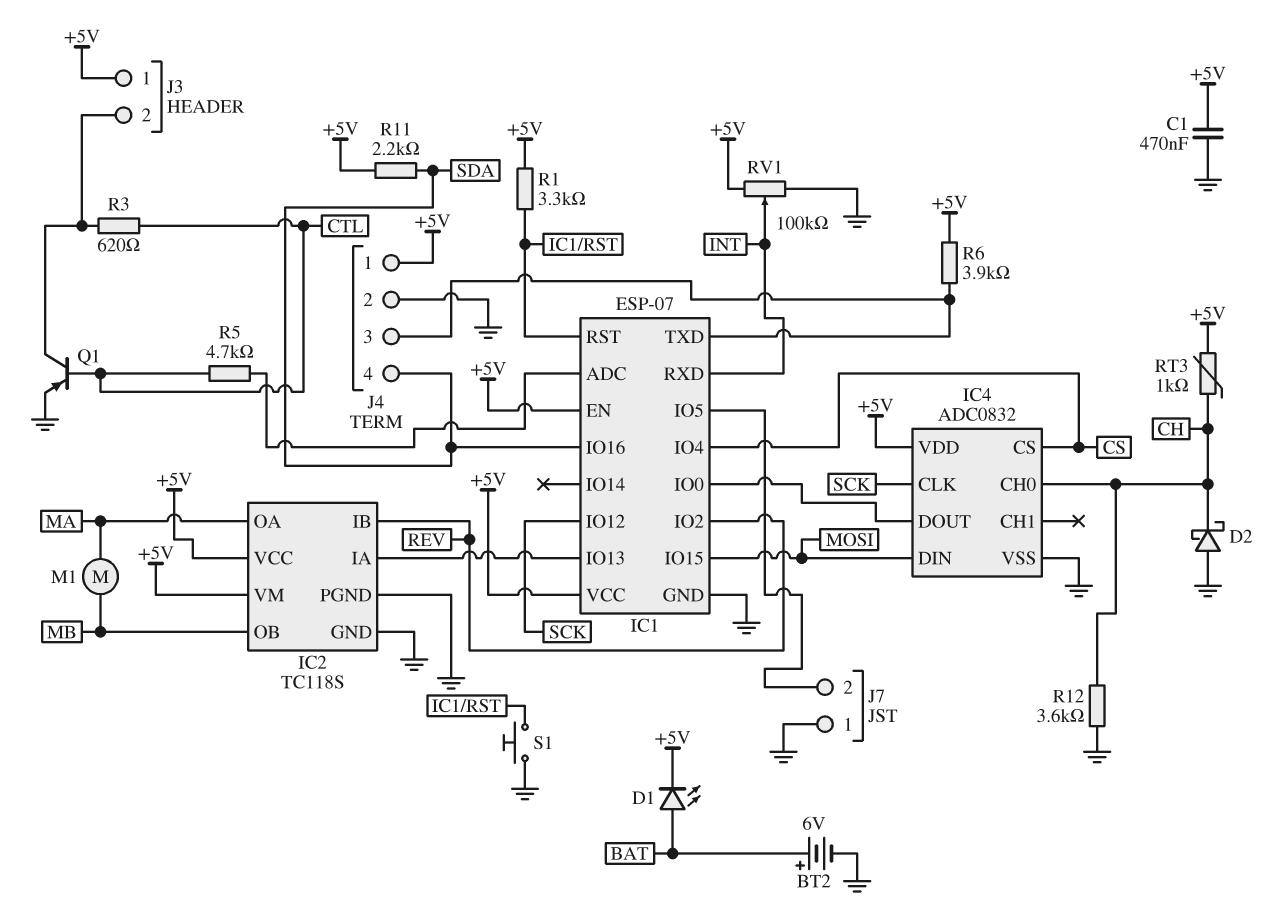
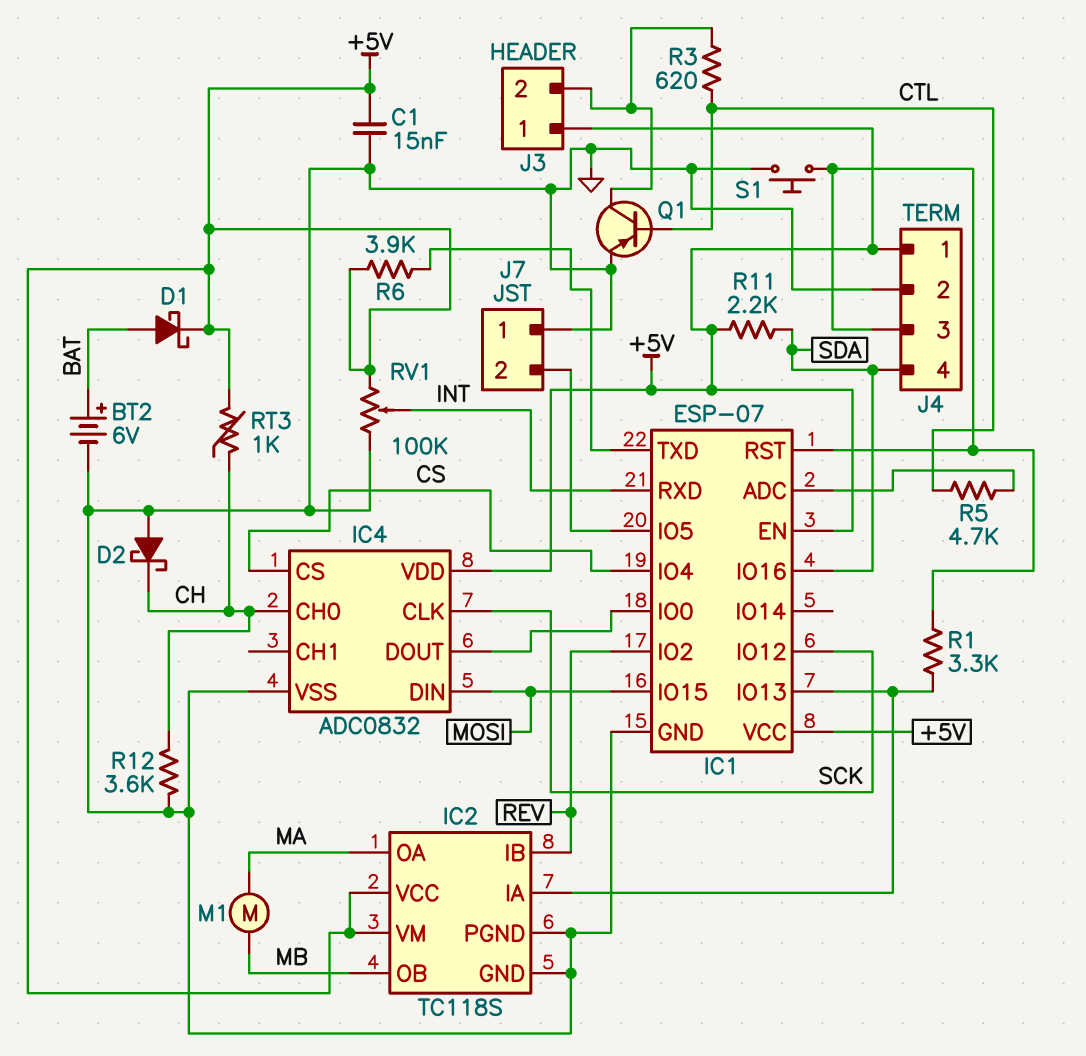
C1: 470nF (+5V, GND) -> 15nF (+5V, GND)
D1: LED (A BAT, K +5V) -> schottky (A BAT, K +5V)
J4 pin 3: IC1/TXD -> IC1/RST
R1: 3.3k (+5V, IC1/RST) -> 3.3k (IC1/IO13, IC1/RST)

